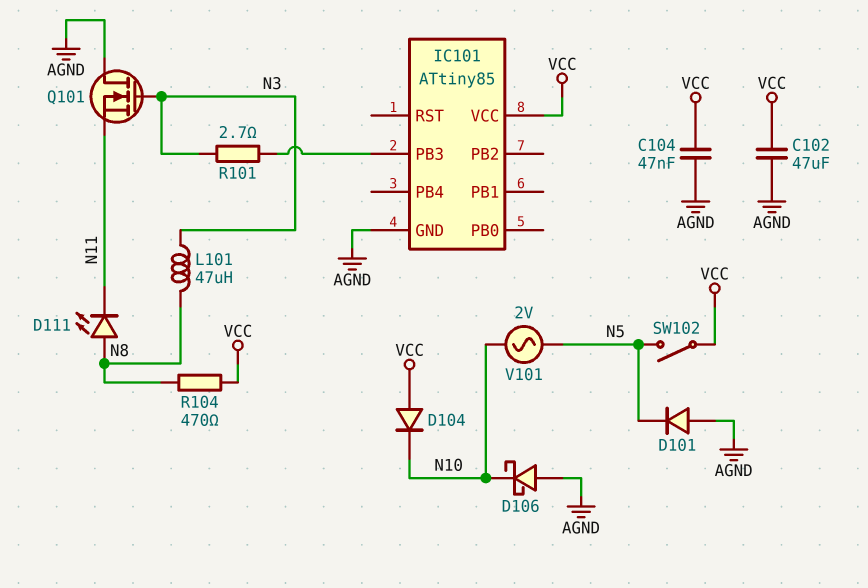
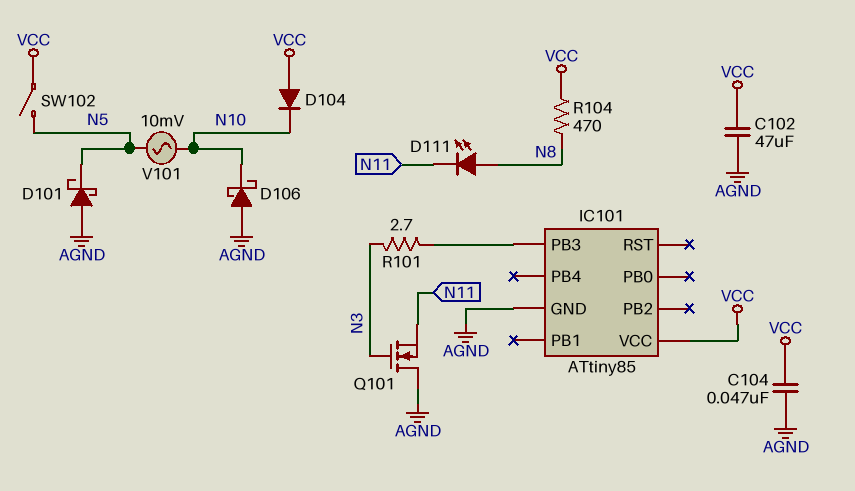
D101: diode (A AGND, K N5) -> schottky (A AGND, K N5)
L101: 47uH (N3, N8) -> none
V101: AC 2V (N5, N10) -> AC 10mV (N5, N10)

